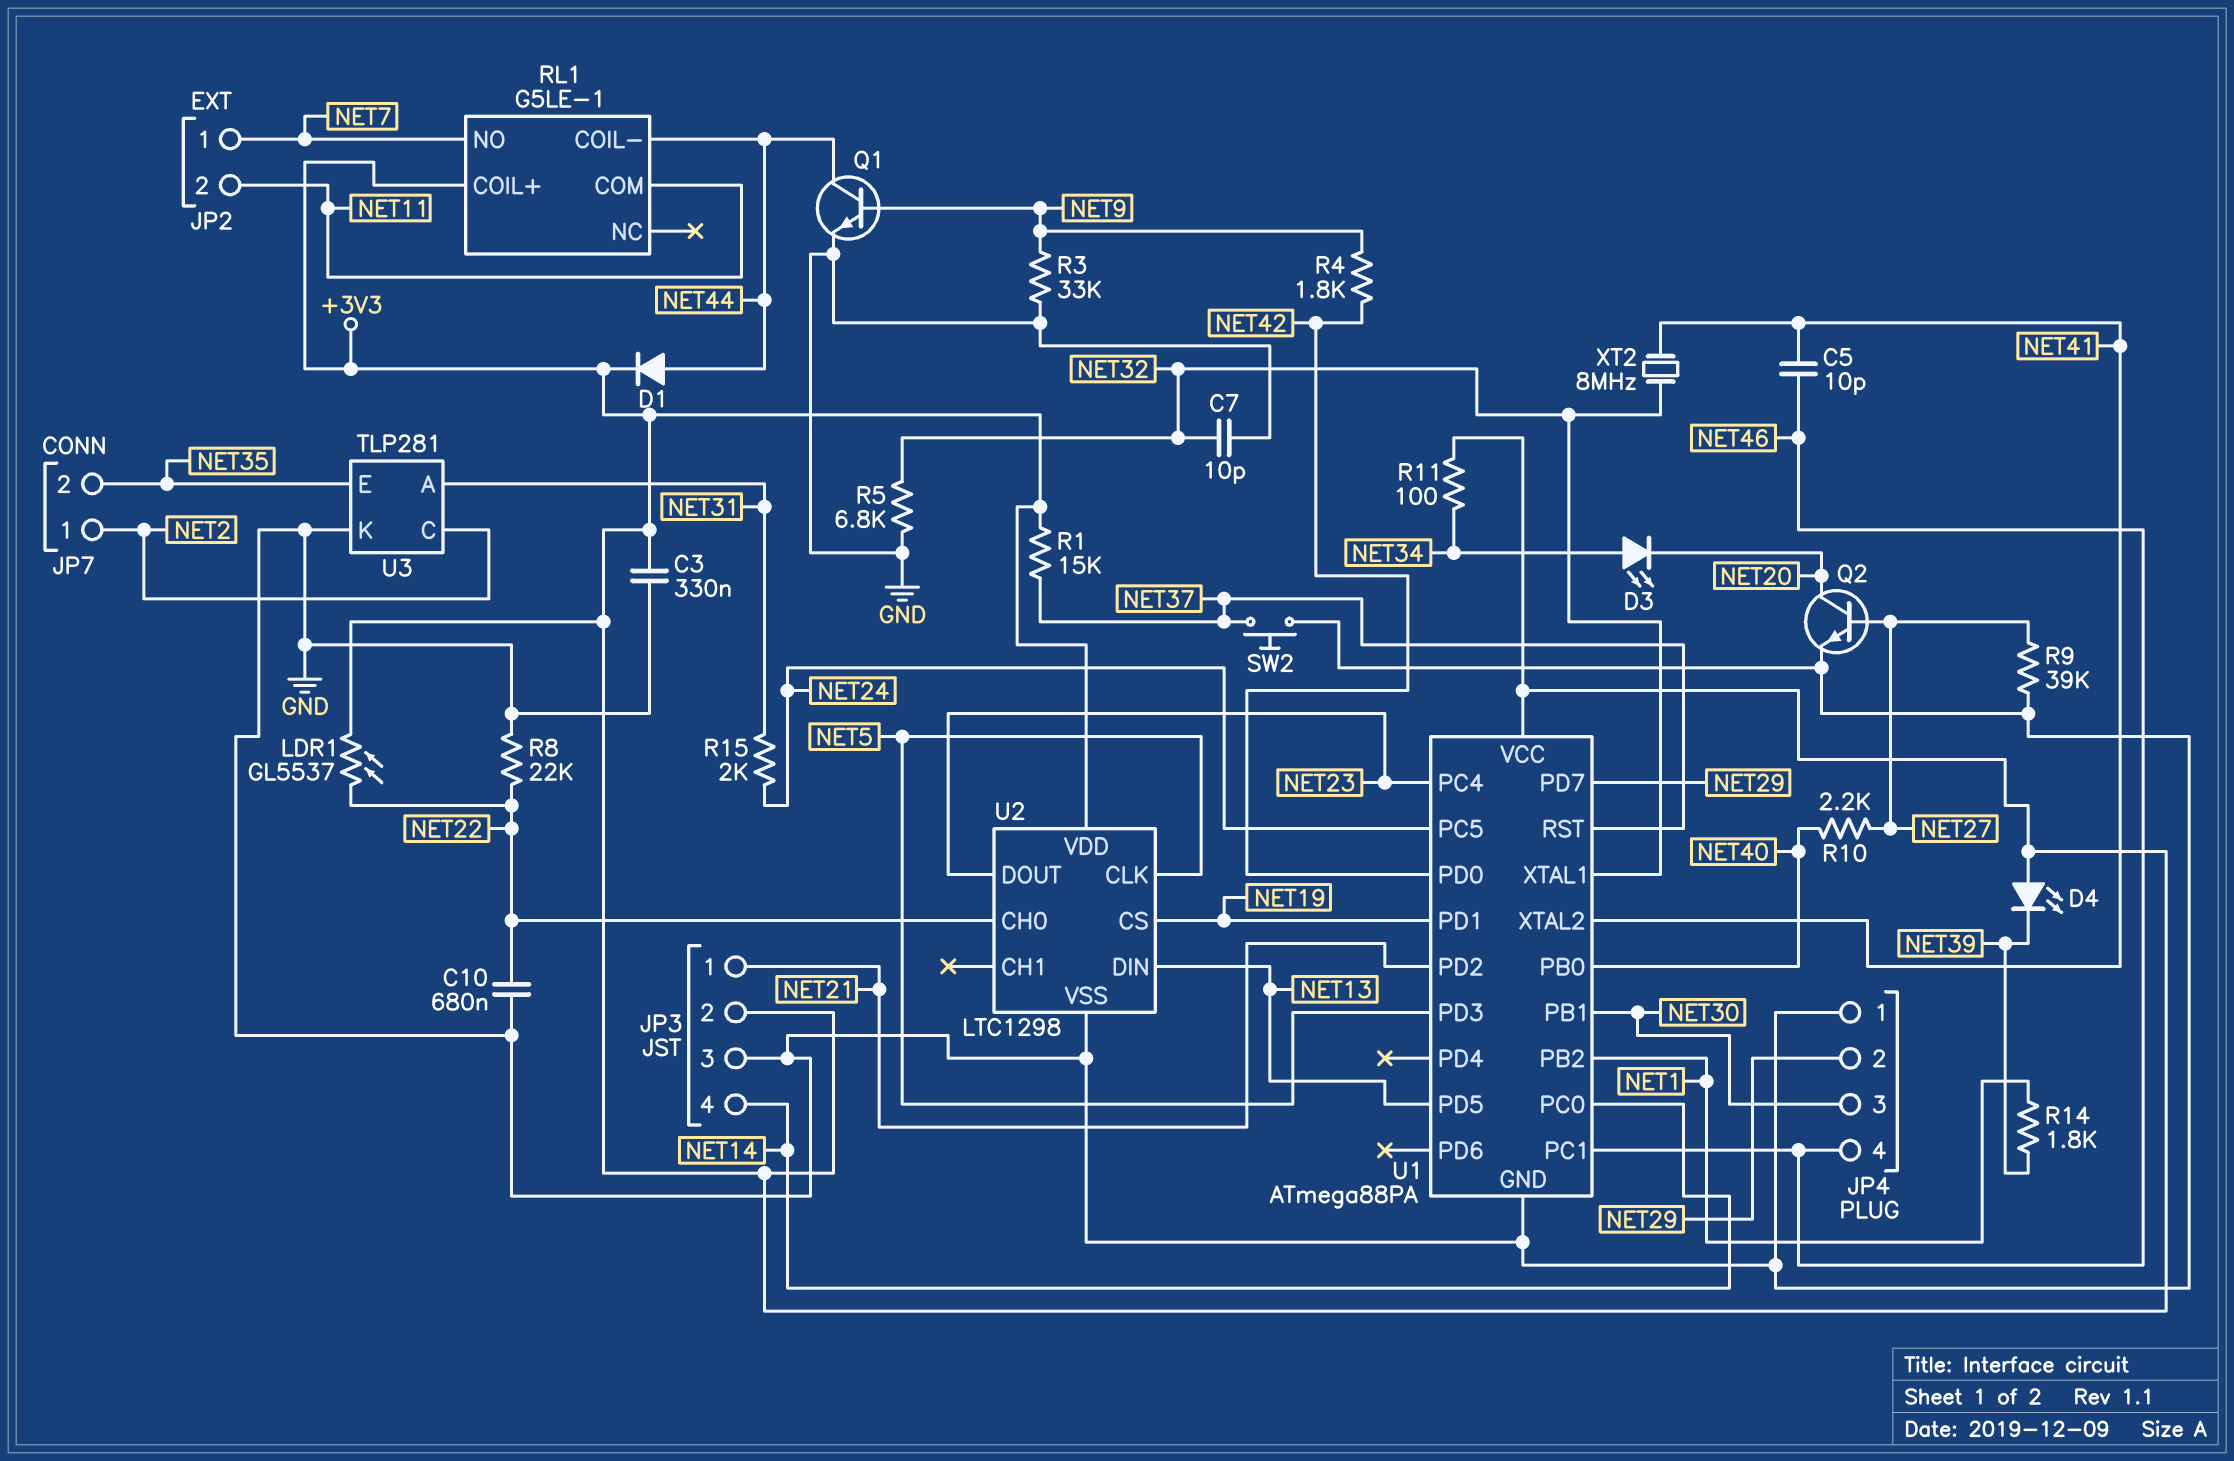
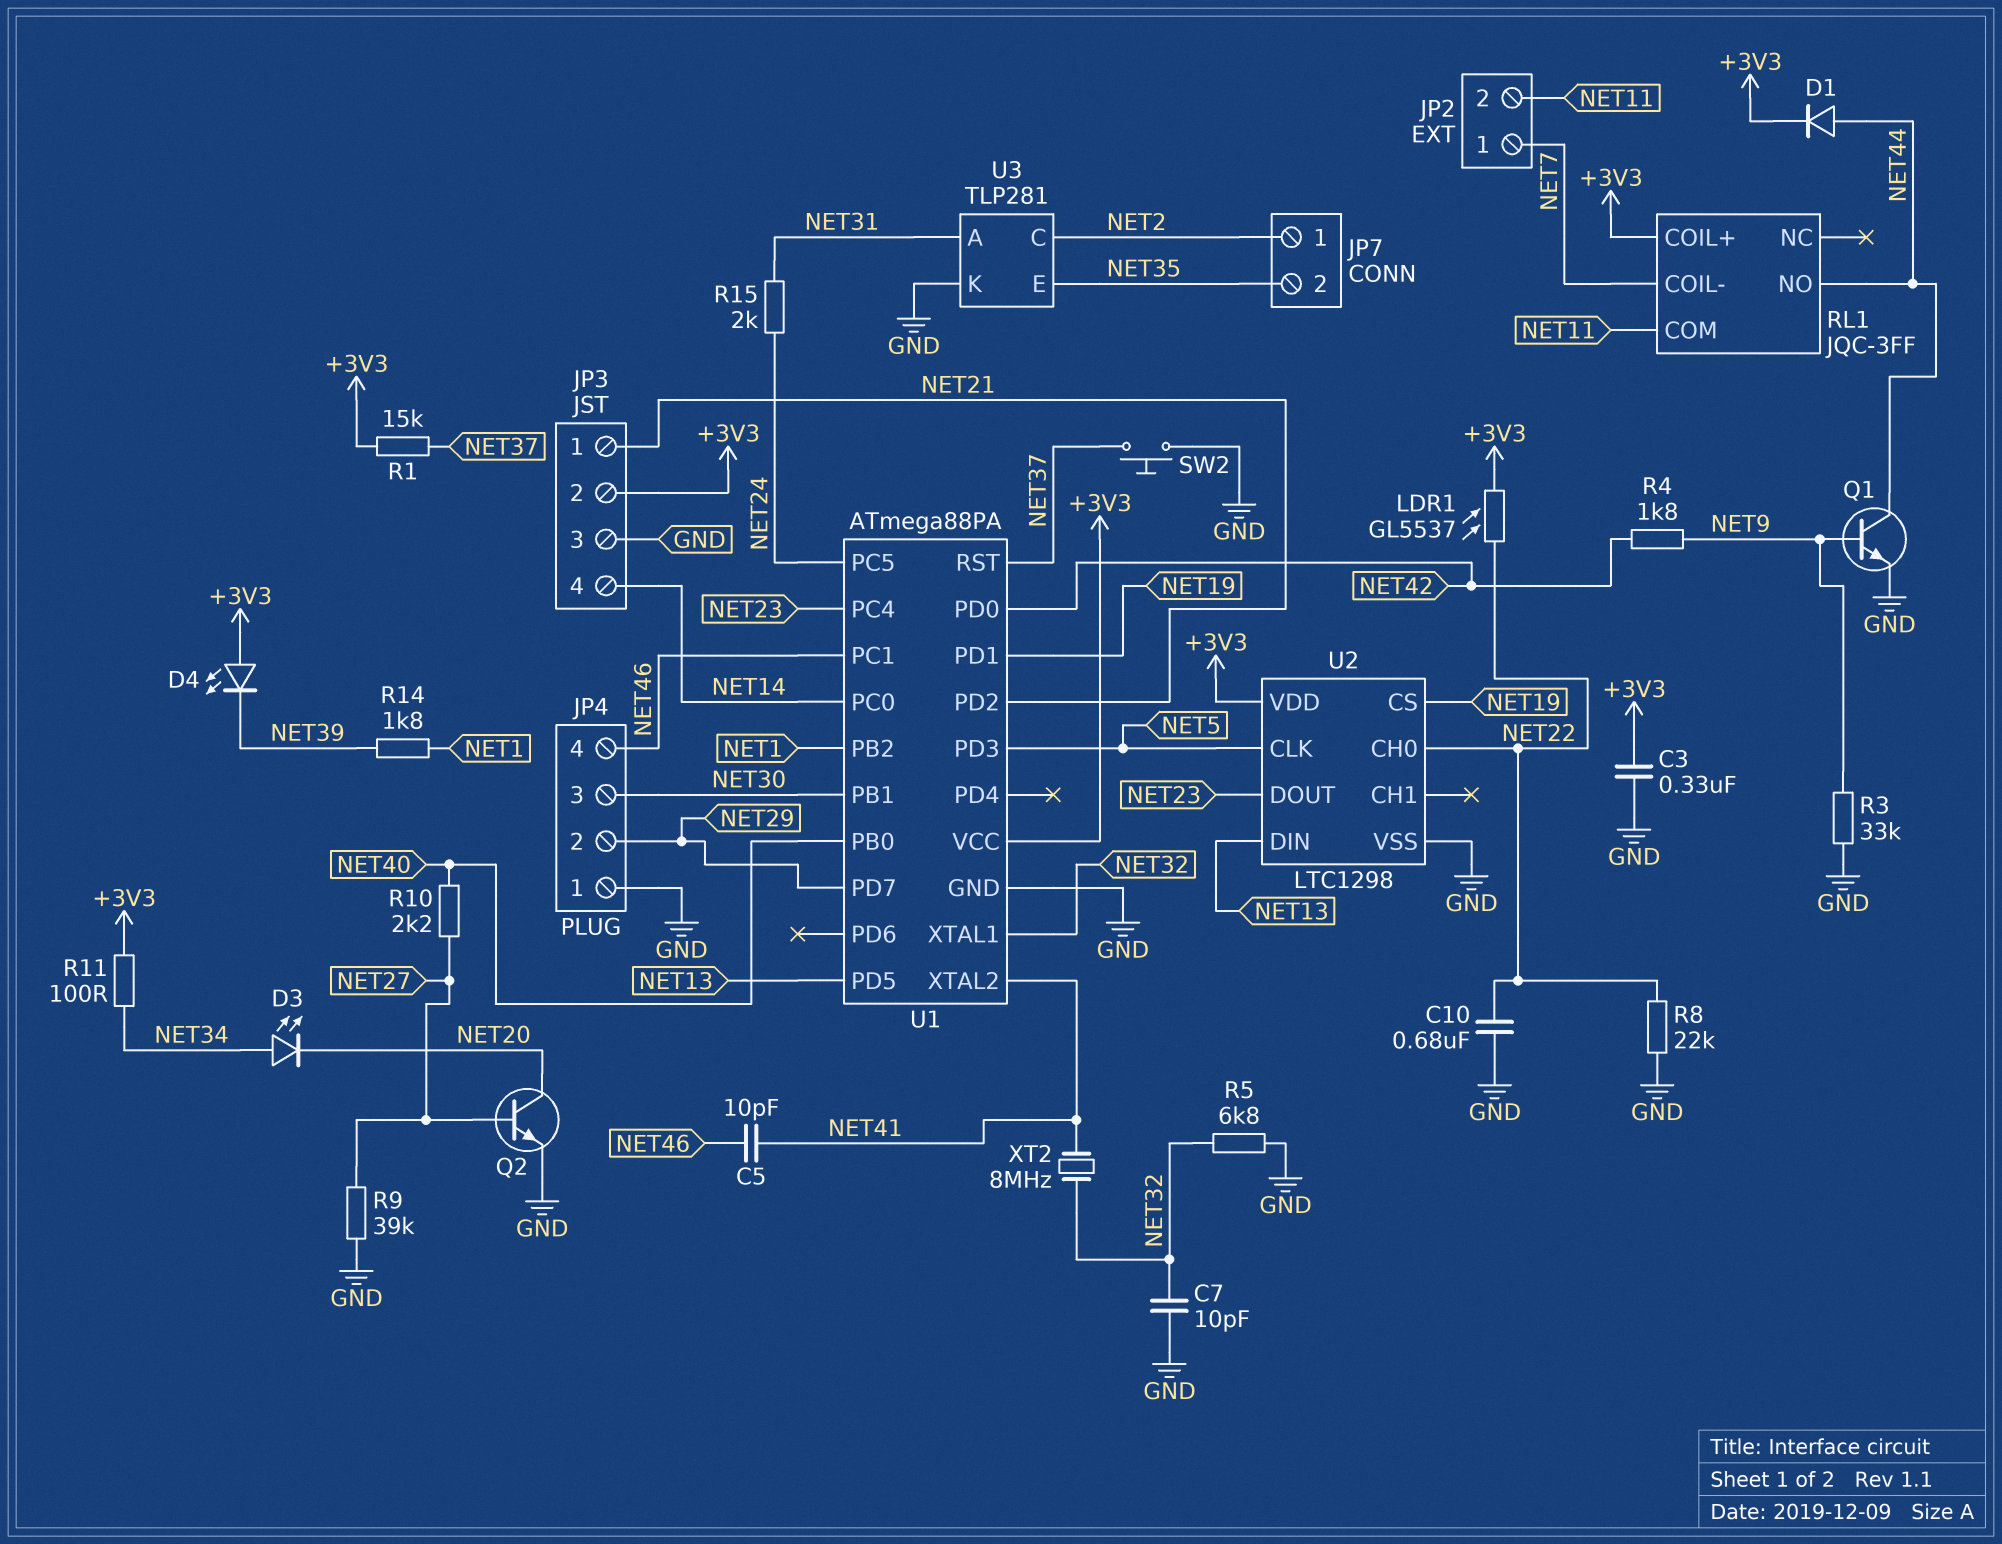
RL1: G5LE-1 -> JQC-3FF
RL1 pin COIL-: NET44 -> NET7
RL1 pin NO: NET7 -> NET44

